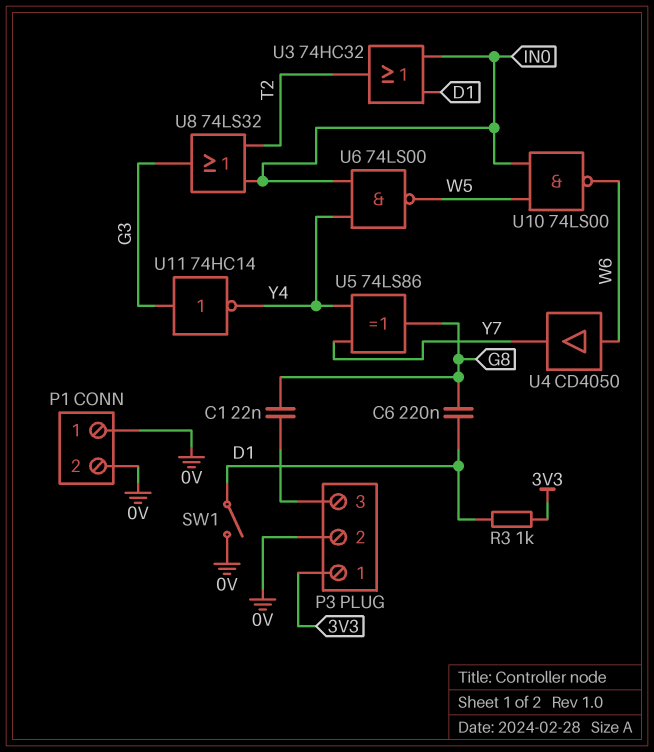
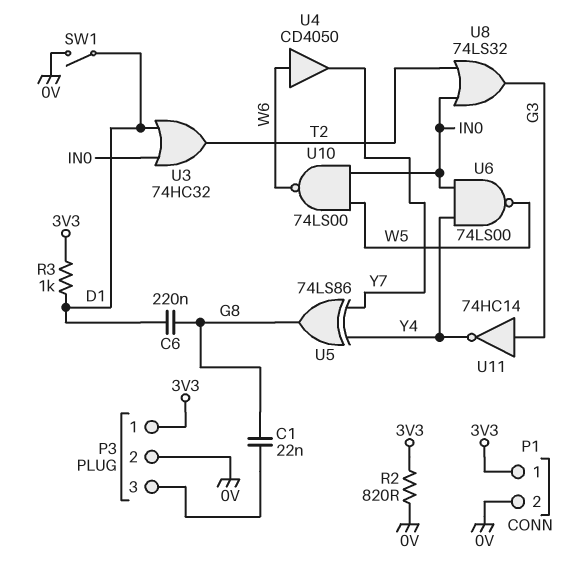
P1 pin 1: 0V -> 3V3
R2: none -> 820 (0V, 3V3)

